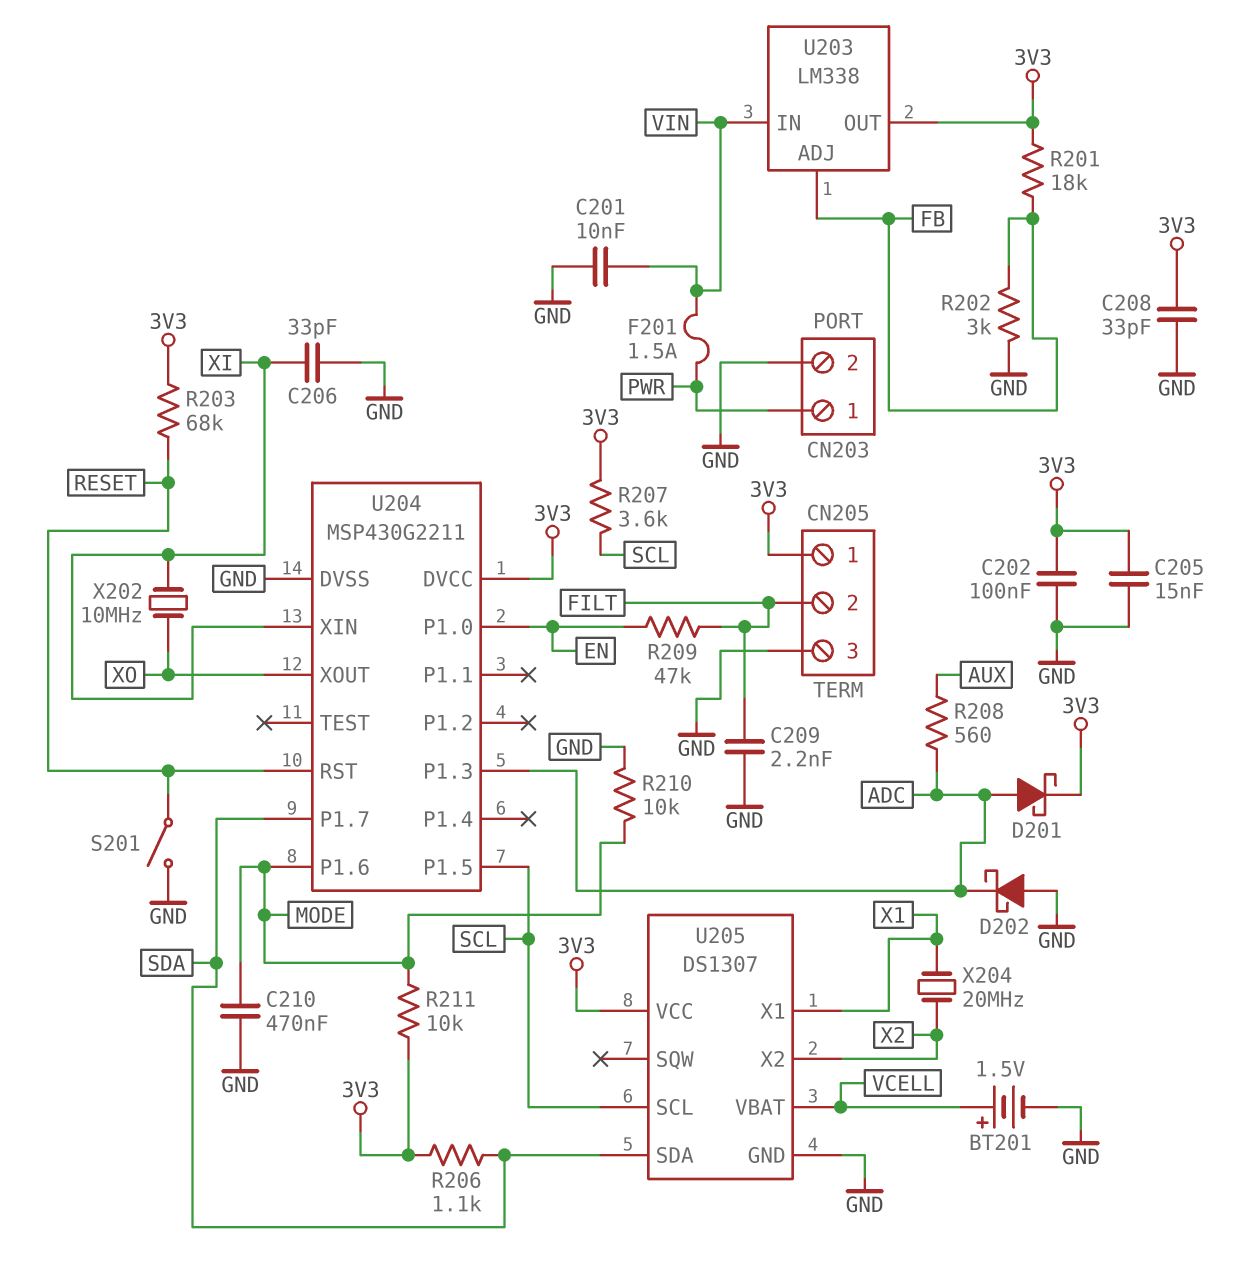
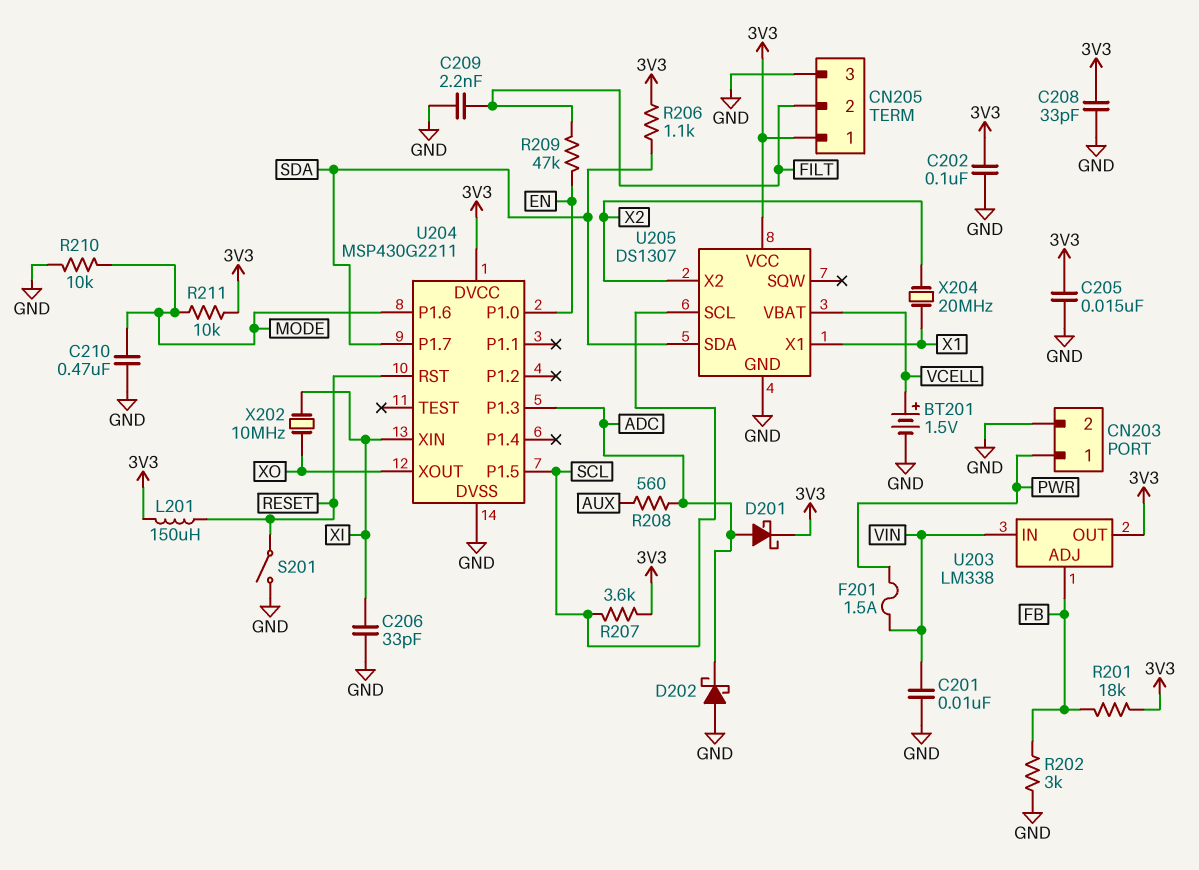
L201: none -> 150uH (3V3, RESET)
R203: 68k (3V3, RESET) -> none

